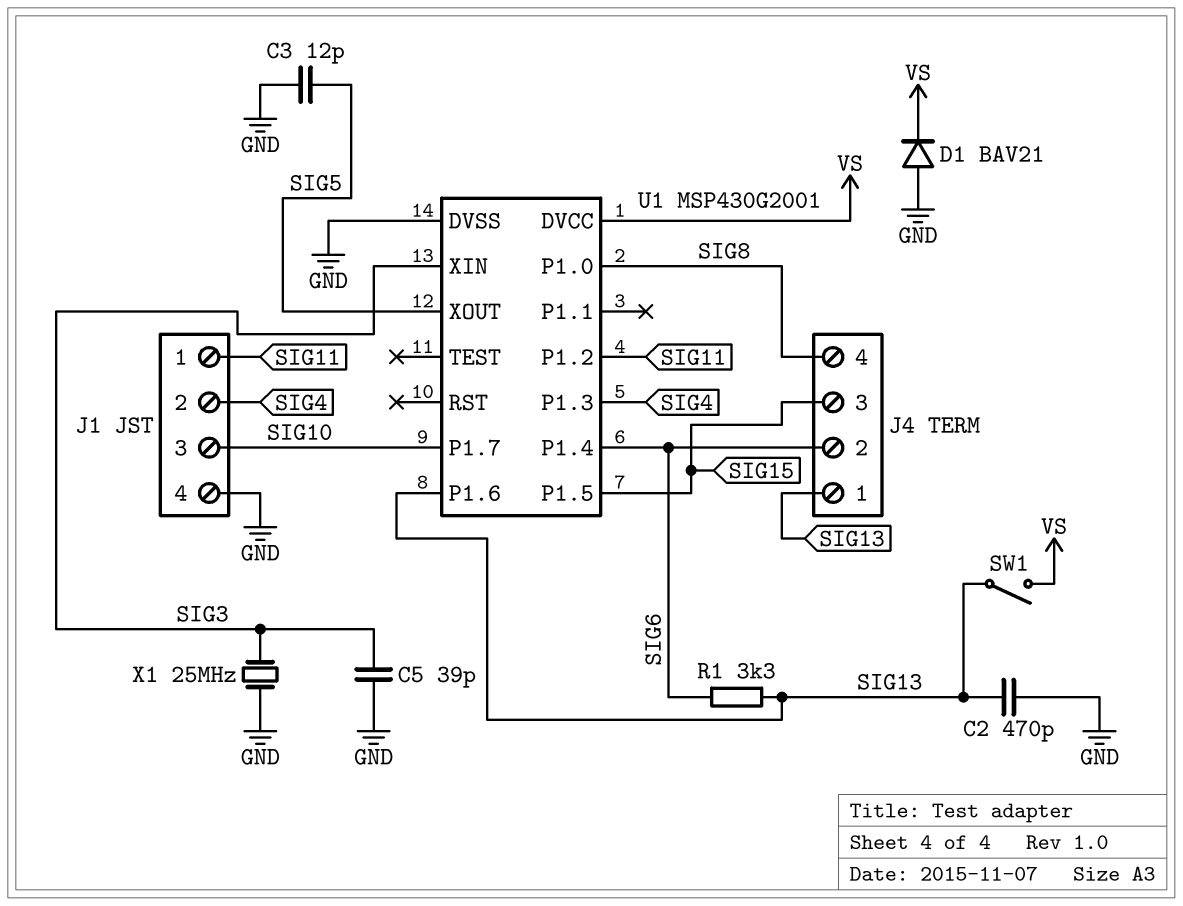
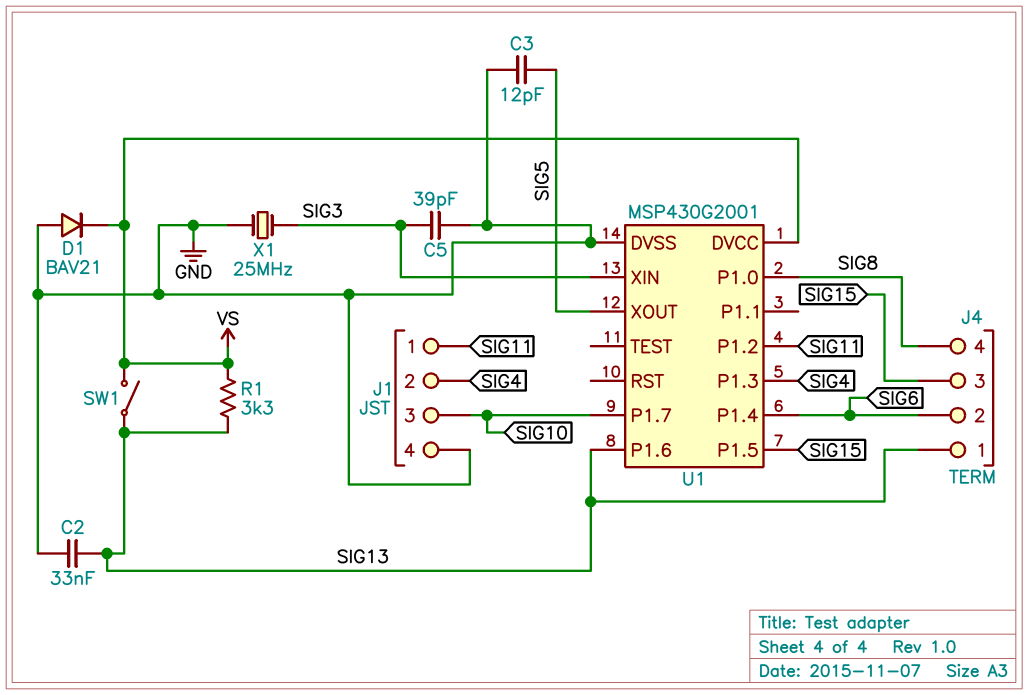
C2: 470pF (GND, SIG13) -> 33nF (GND, SIG13)
R1: 3.3k (SIG6, SIG13) -> 3.3k (SIG13, VS)

